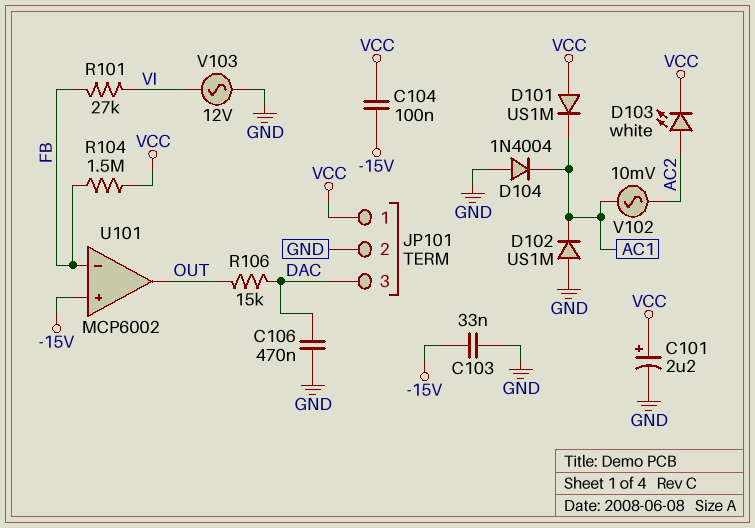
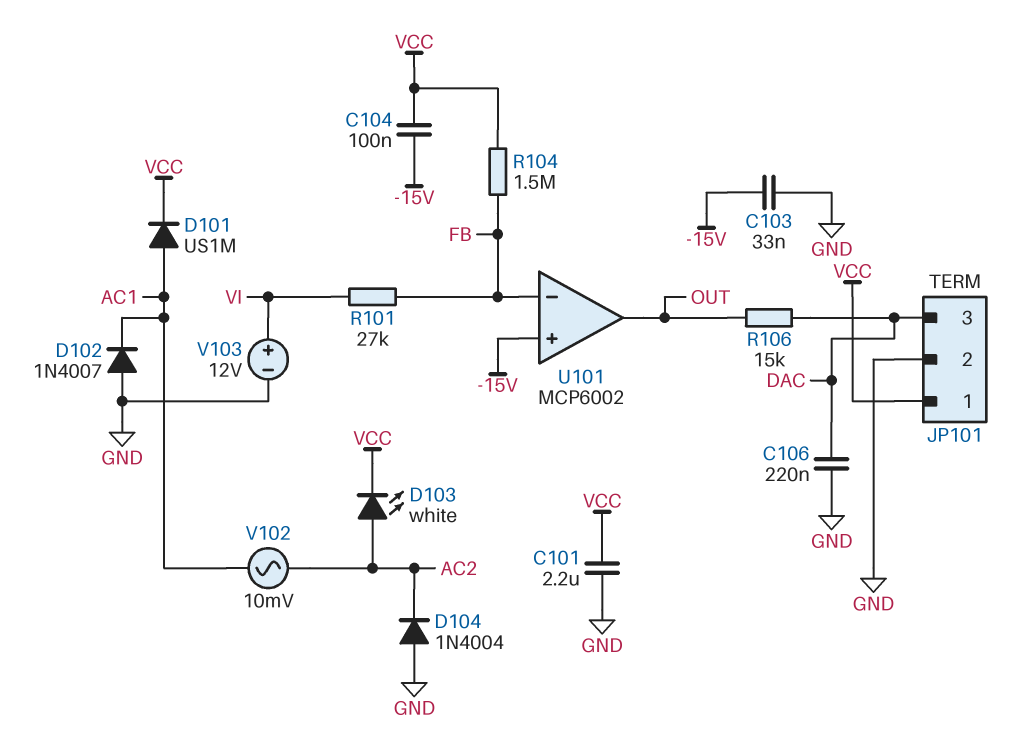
C101: 2.2uF (plus VCC, minus GND) -> 2.2uF (GND, VCC)
C106: 470nF (DAC, GND) -> 220nF (DAC, GND)
D101: diode US1M (A VCC, K AC1) -> diode US1M (A AC1, K VCC)
D102: diode US1M (A GND, K AC1) -> diode 1N4007 (A GND, K AC1)
D104: diode 1N4004 (A GND, K AC1) -> diode 1N4004 (A GND, K AC2)
V103: AC 12V (GND, VI) -> 12V (plus VI, minus GND)

